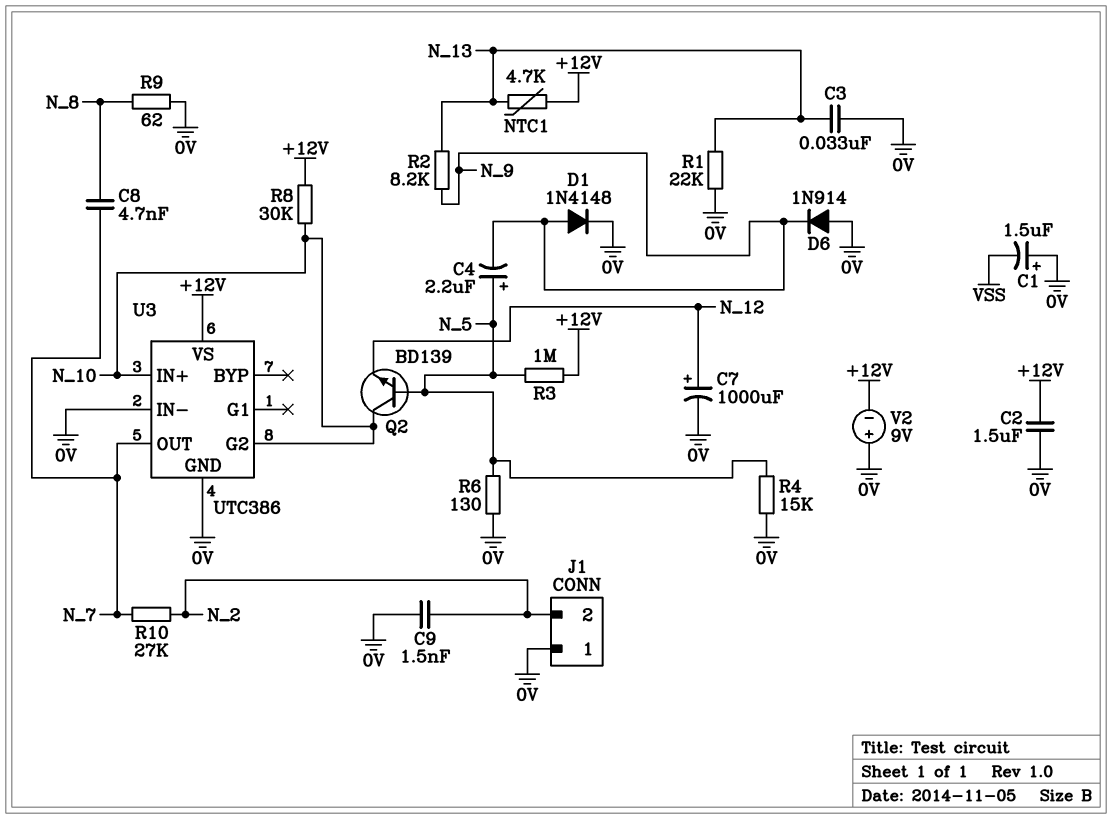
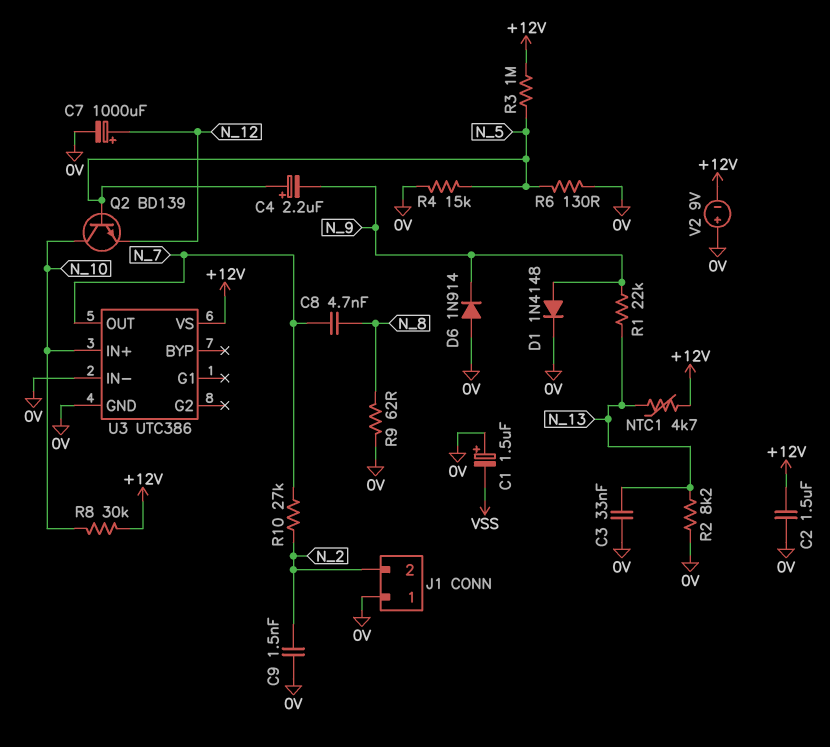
R1: 22k (0V, N_13) -> 22k (N_9, N_13)
R2: 8.2k (N_9, N_13) -> 8.2k (0V, N_13)
U3 pin G2: N_10 -> none

